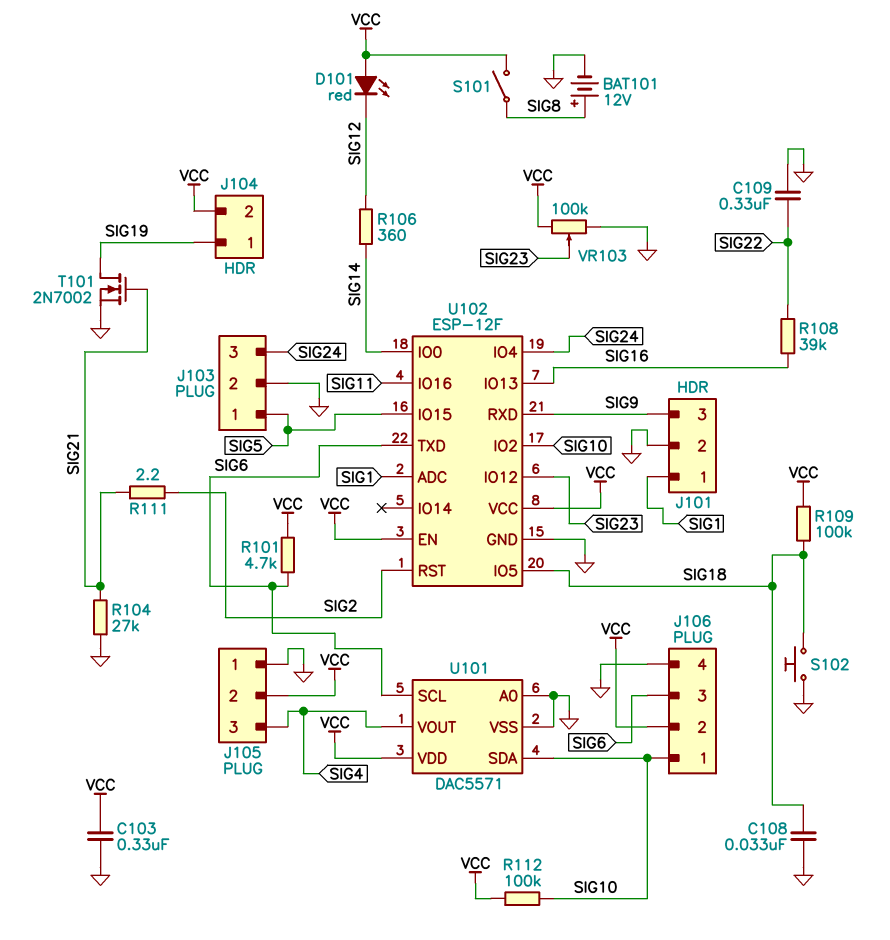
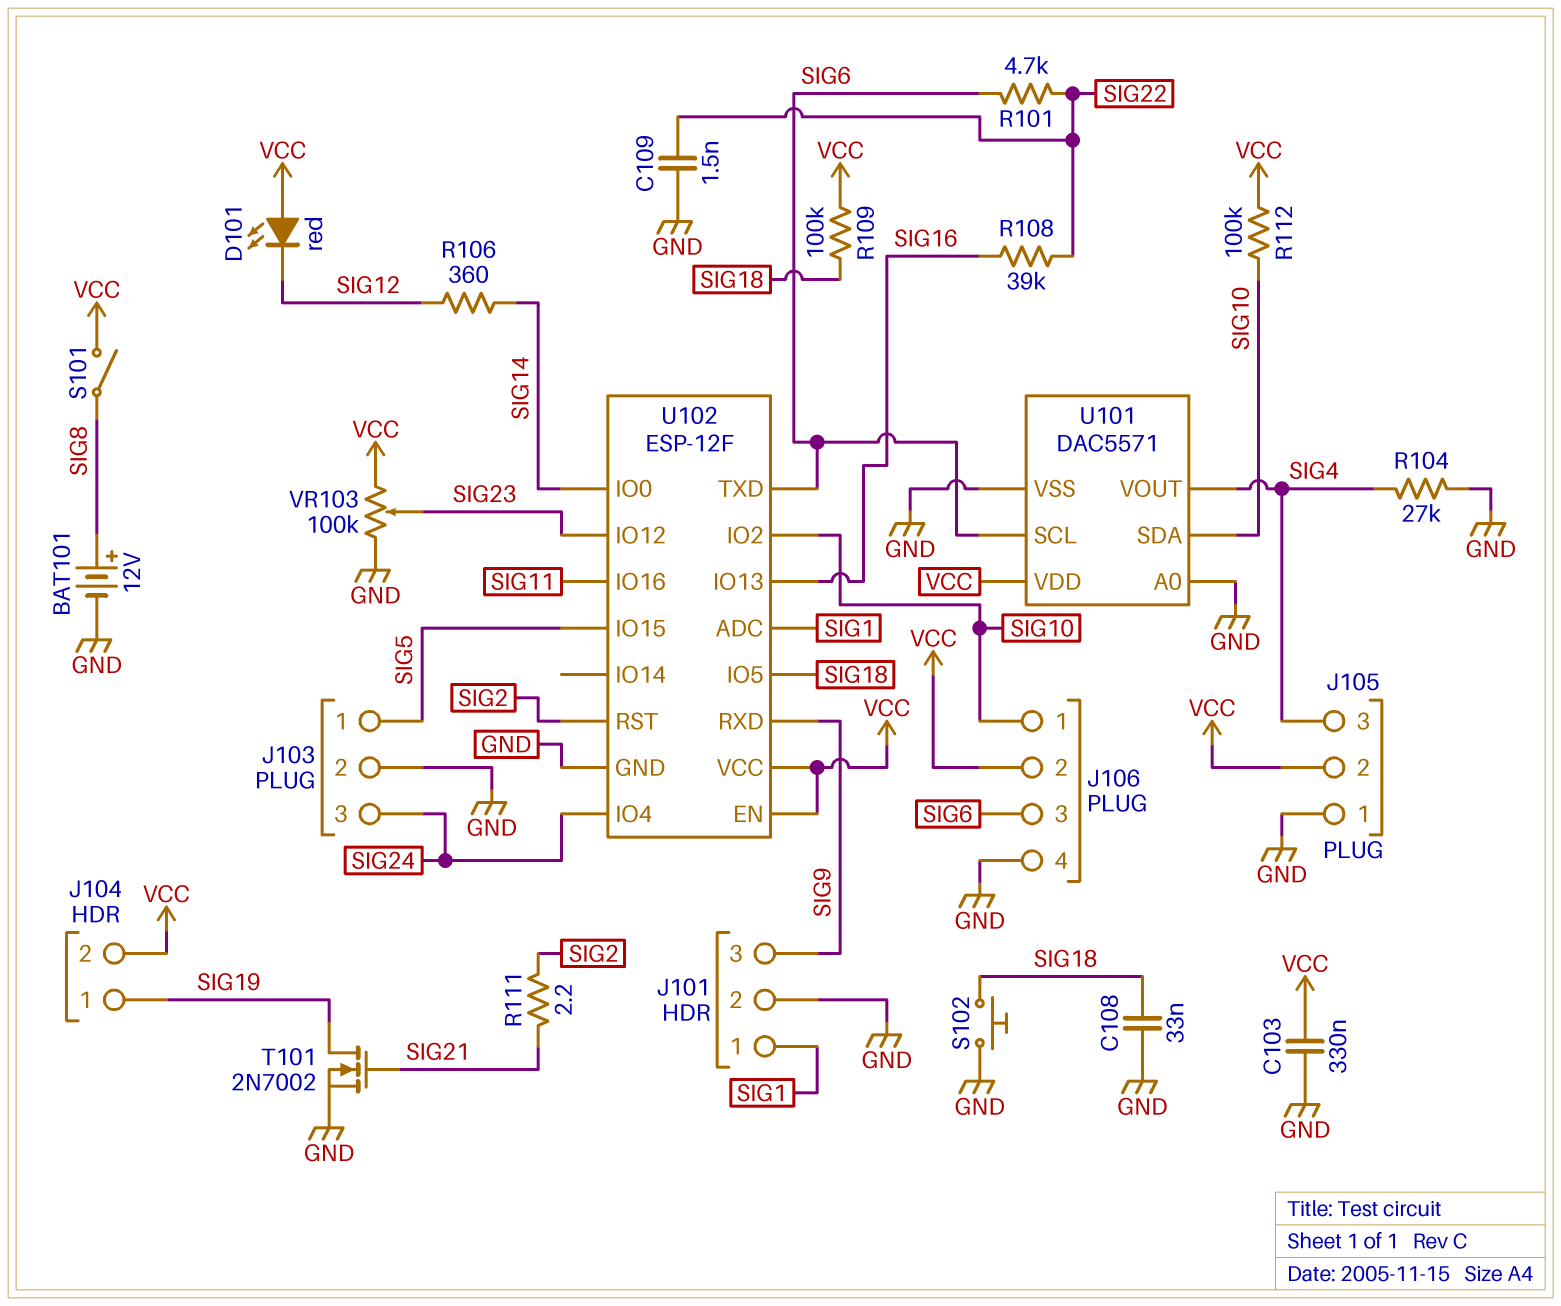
C109: 330nF (GND, SIG22) -> 1.5nF (GND, SIG22)
R101: 4.7k (SIG6, VCC) -> 4.7k (SIG6, SIG22)
R104: 27k (GND, SIG21) -> 27k (GND, SIG4)

